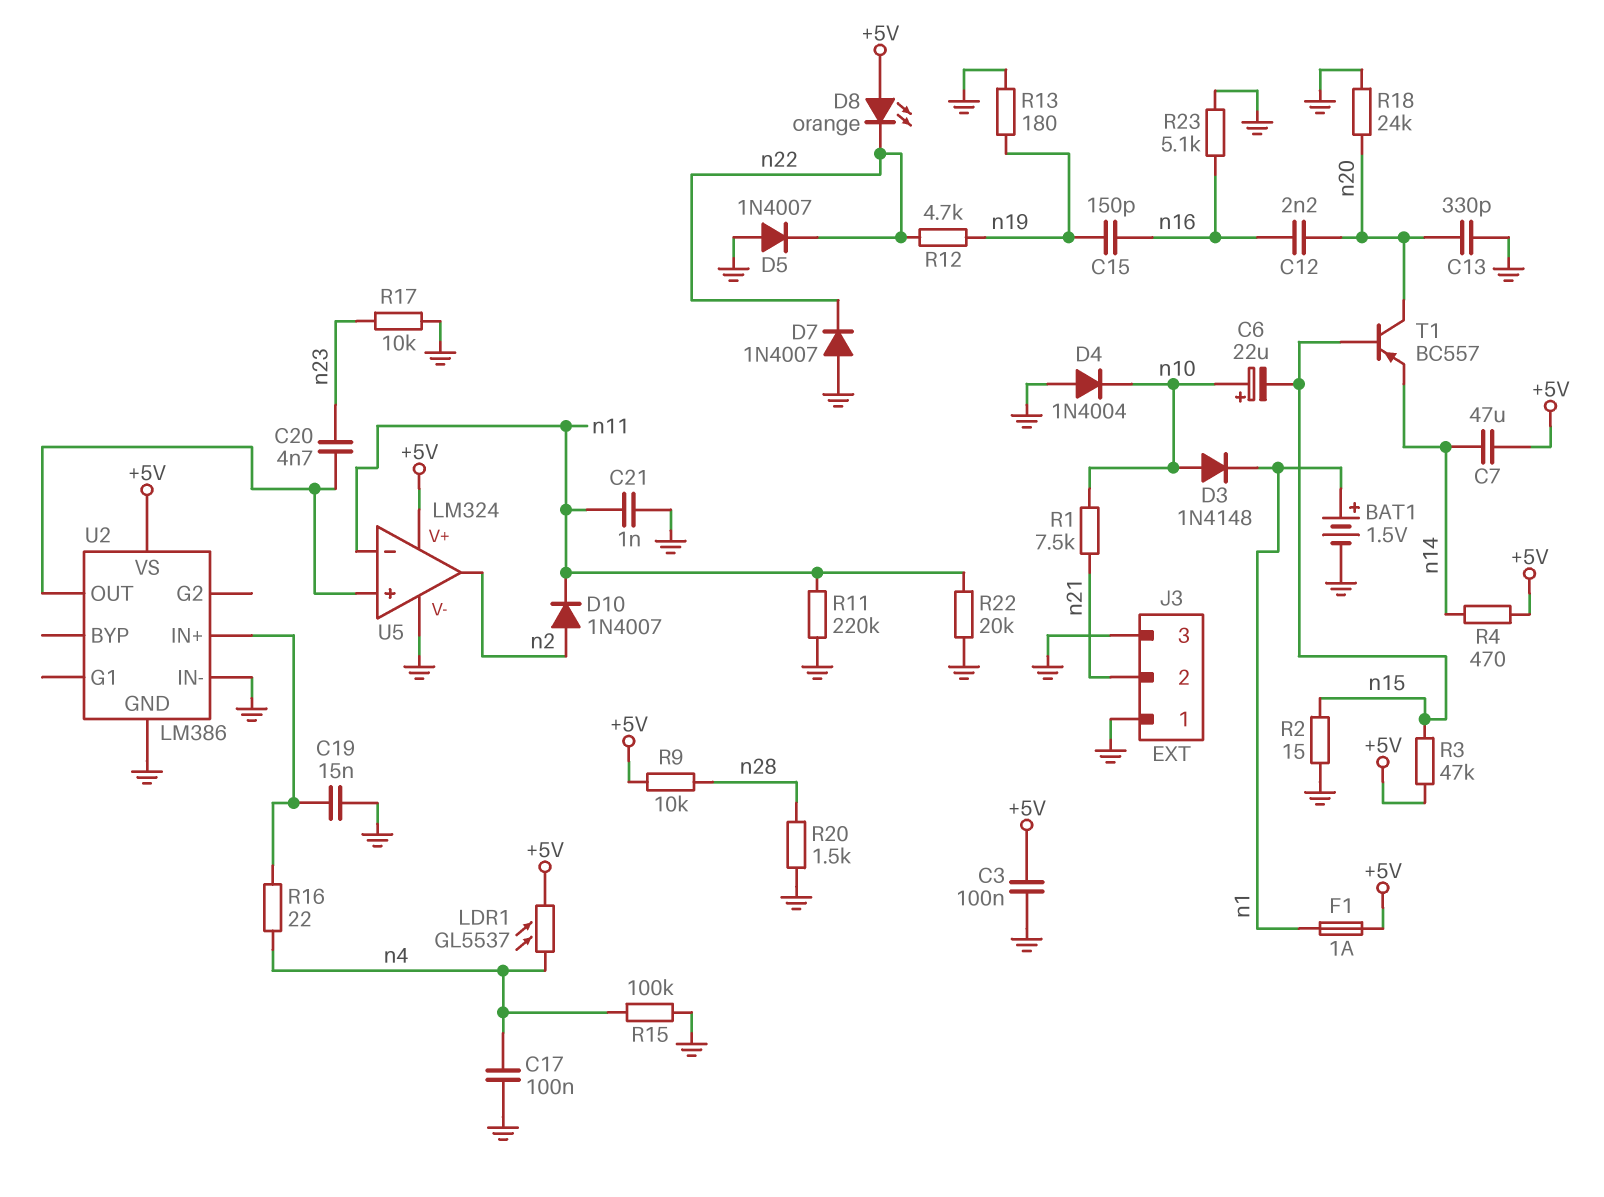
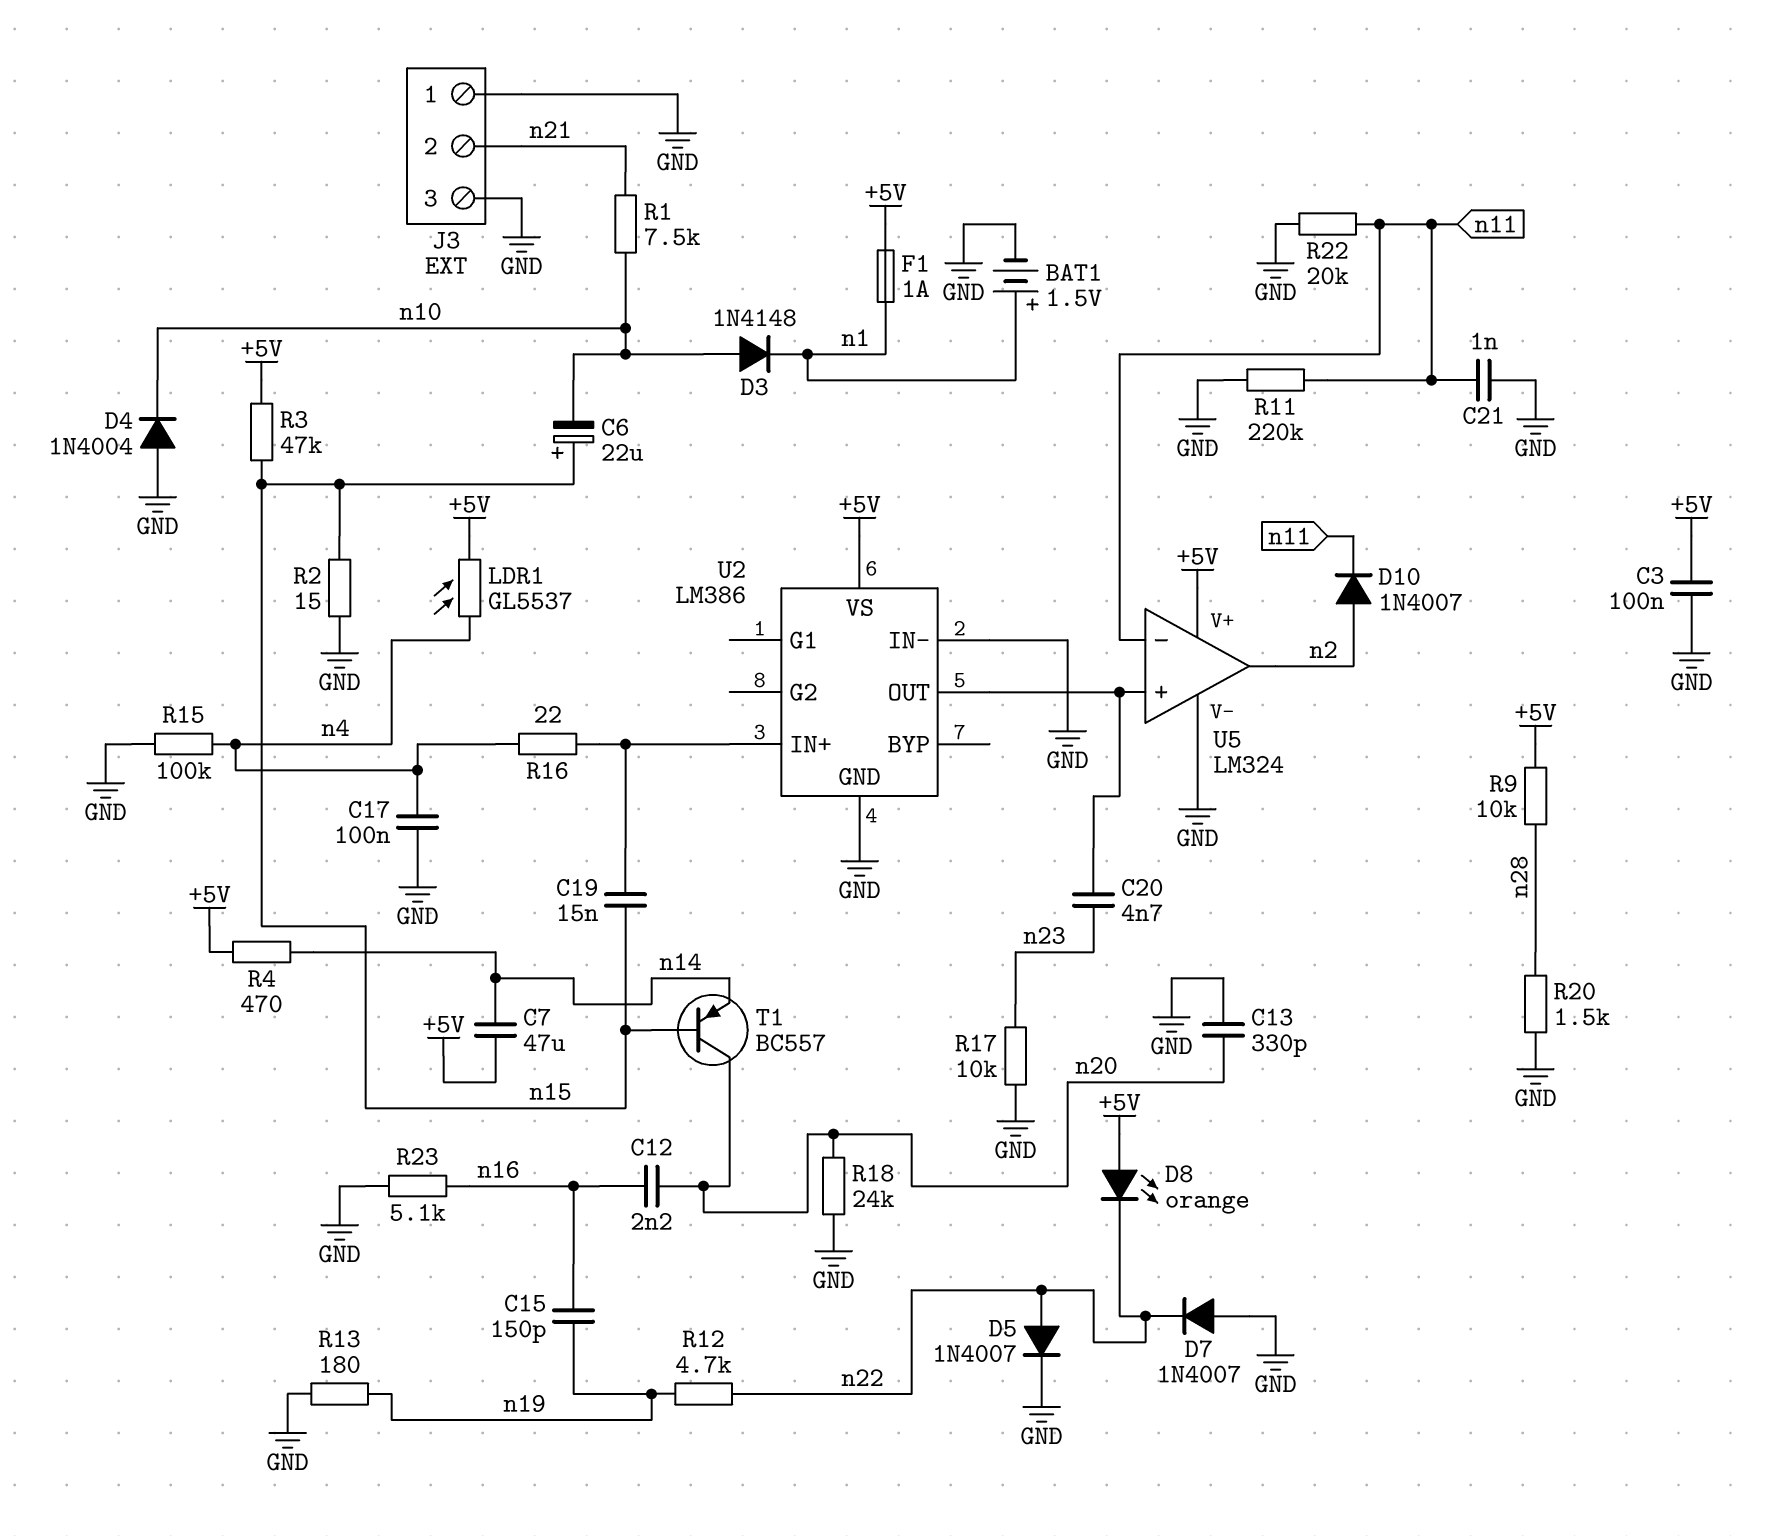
C6: 22uF (plus n10, minus n15) -> 22uF (plus n15, minus n10)
C19: 15nF (GND, U2/IN+) -> 15nF (U2/IN+, n15)
D5: diode 1N4007 (A GND, K n22) -> diode 1N4007 (A n22, K GND)

